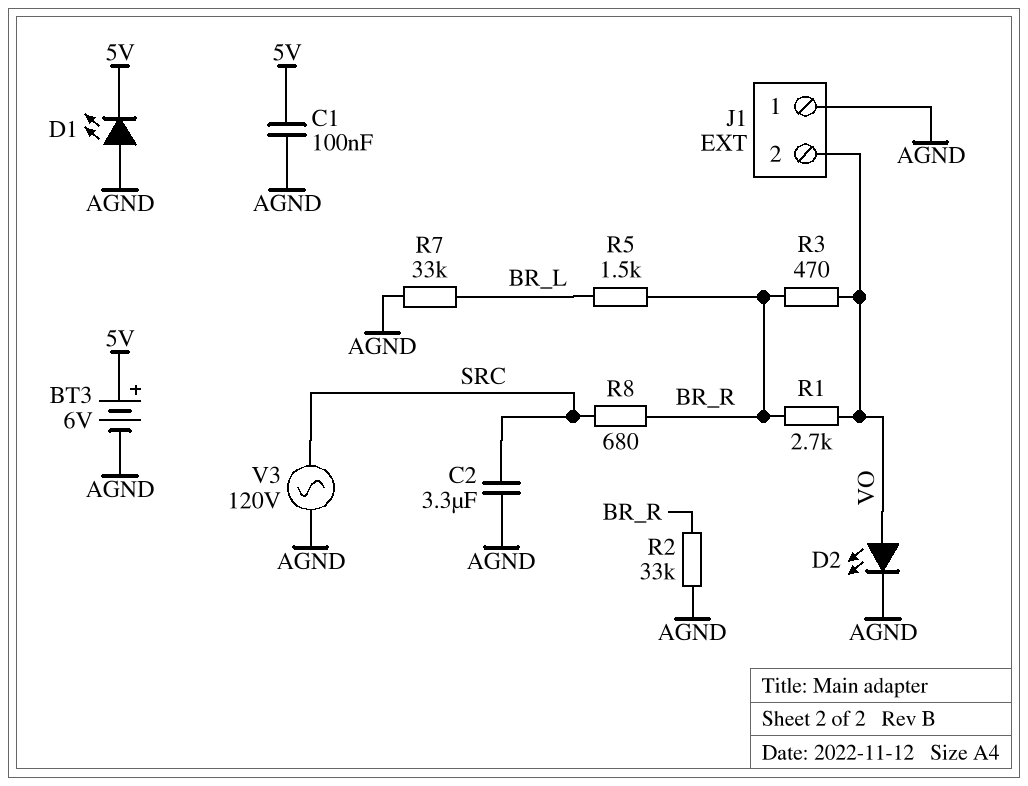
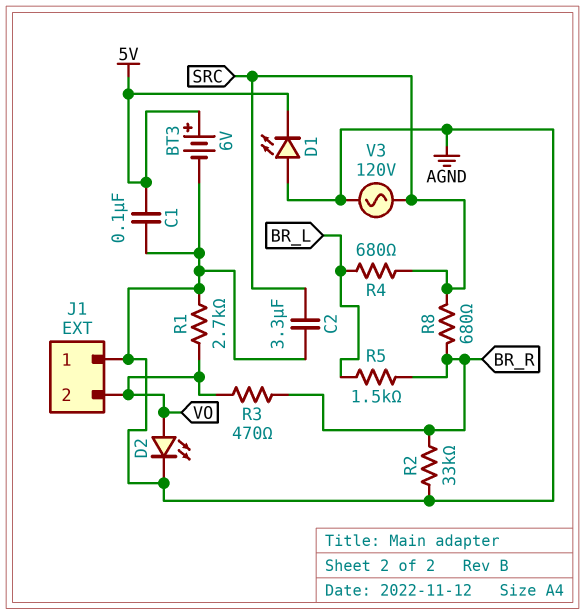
R1: 2.7k (BR_R, VO) -> 2.7k (AGND, VO)
R4: none -> 680 (BR_L, SRC)
R7: 33k (AGND, BR_L) -> none

